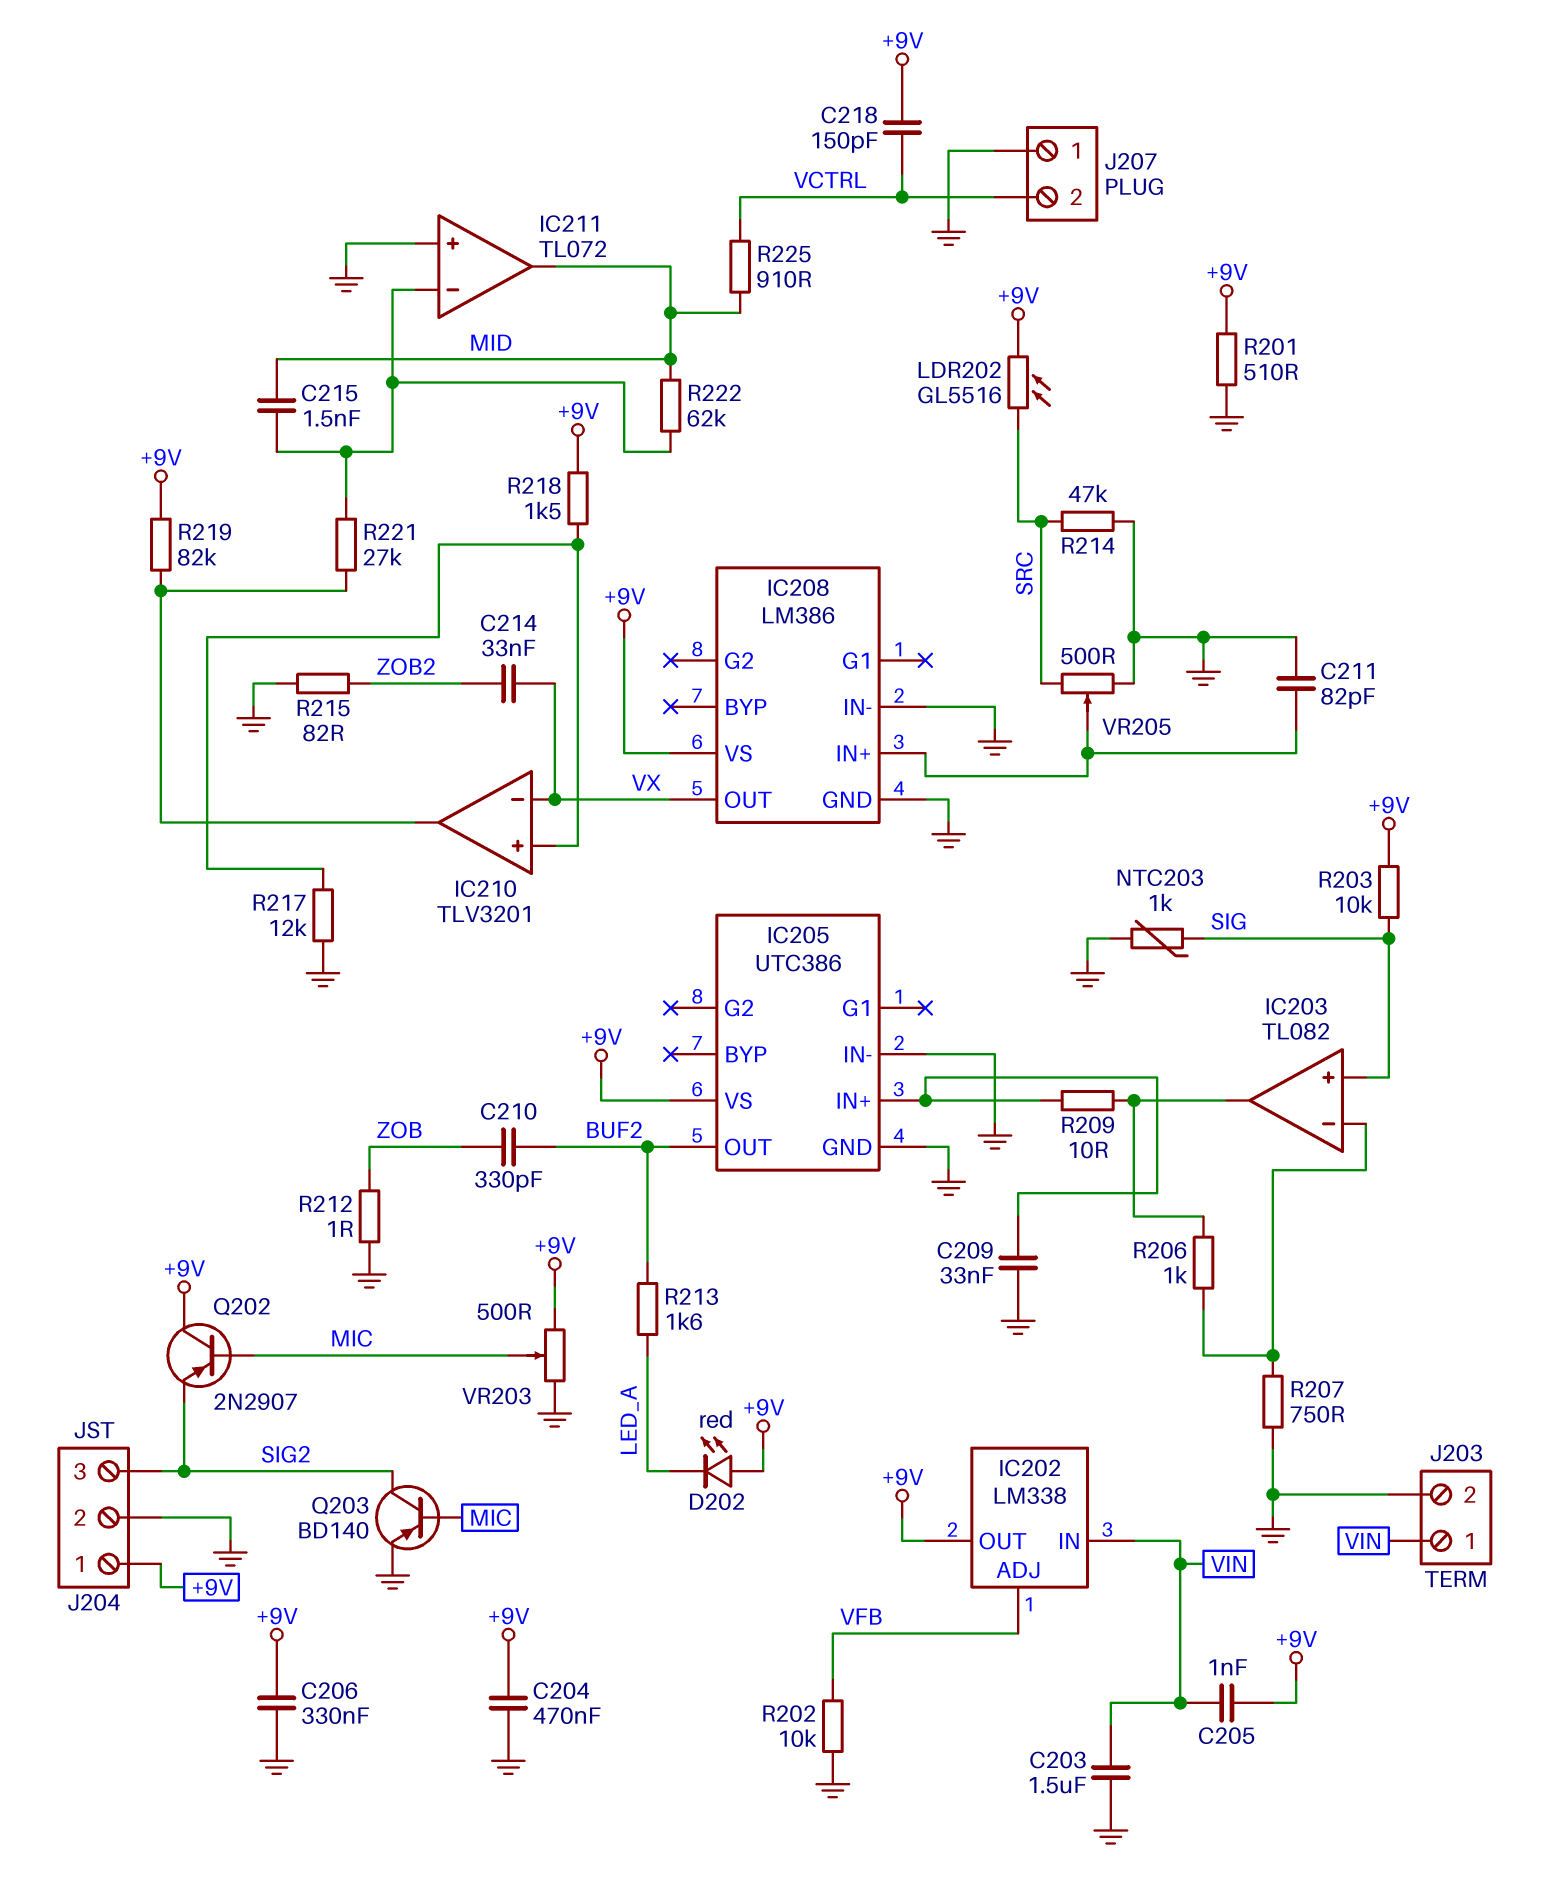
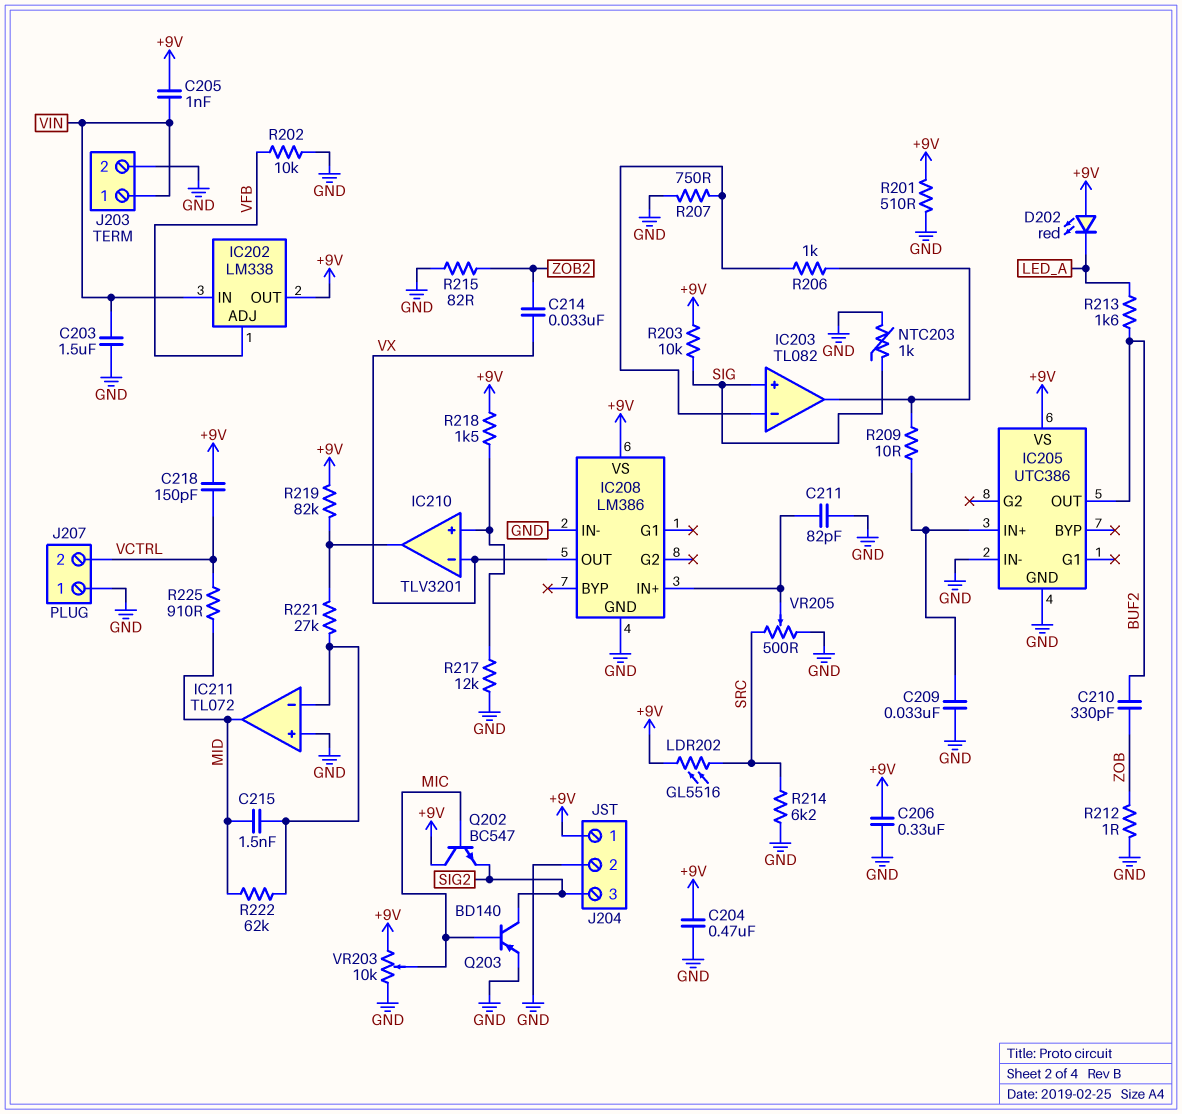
Q202: PNP 2N2907 (B MIC, C +9V, E SIG2) -> NPN BC547 (B MIC, C +9V, E SIG2)
R214: 47k (GND, SRC) -> 6.2k (GND, SRC)
VR203: 500 (+9V, GND, wiper MIC) -> 10k (+9V, GND, wiper MIC)

